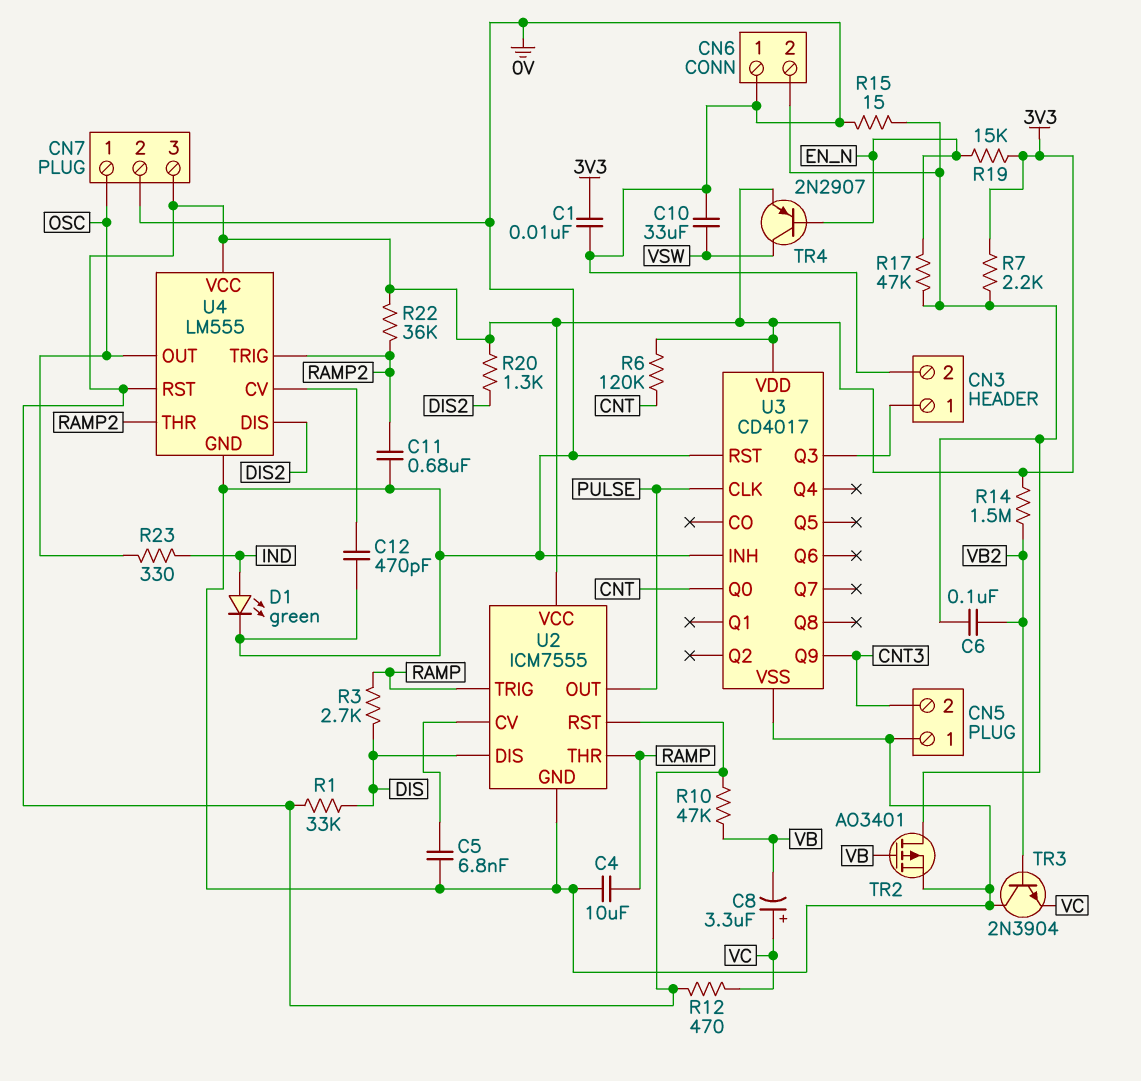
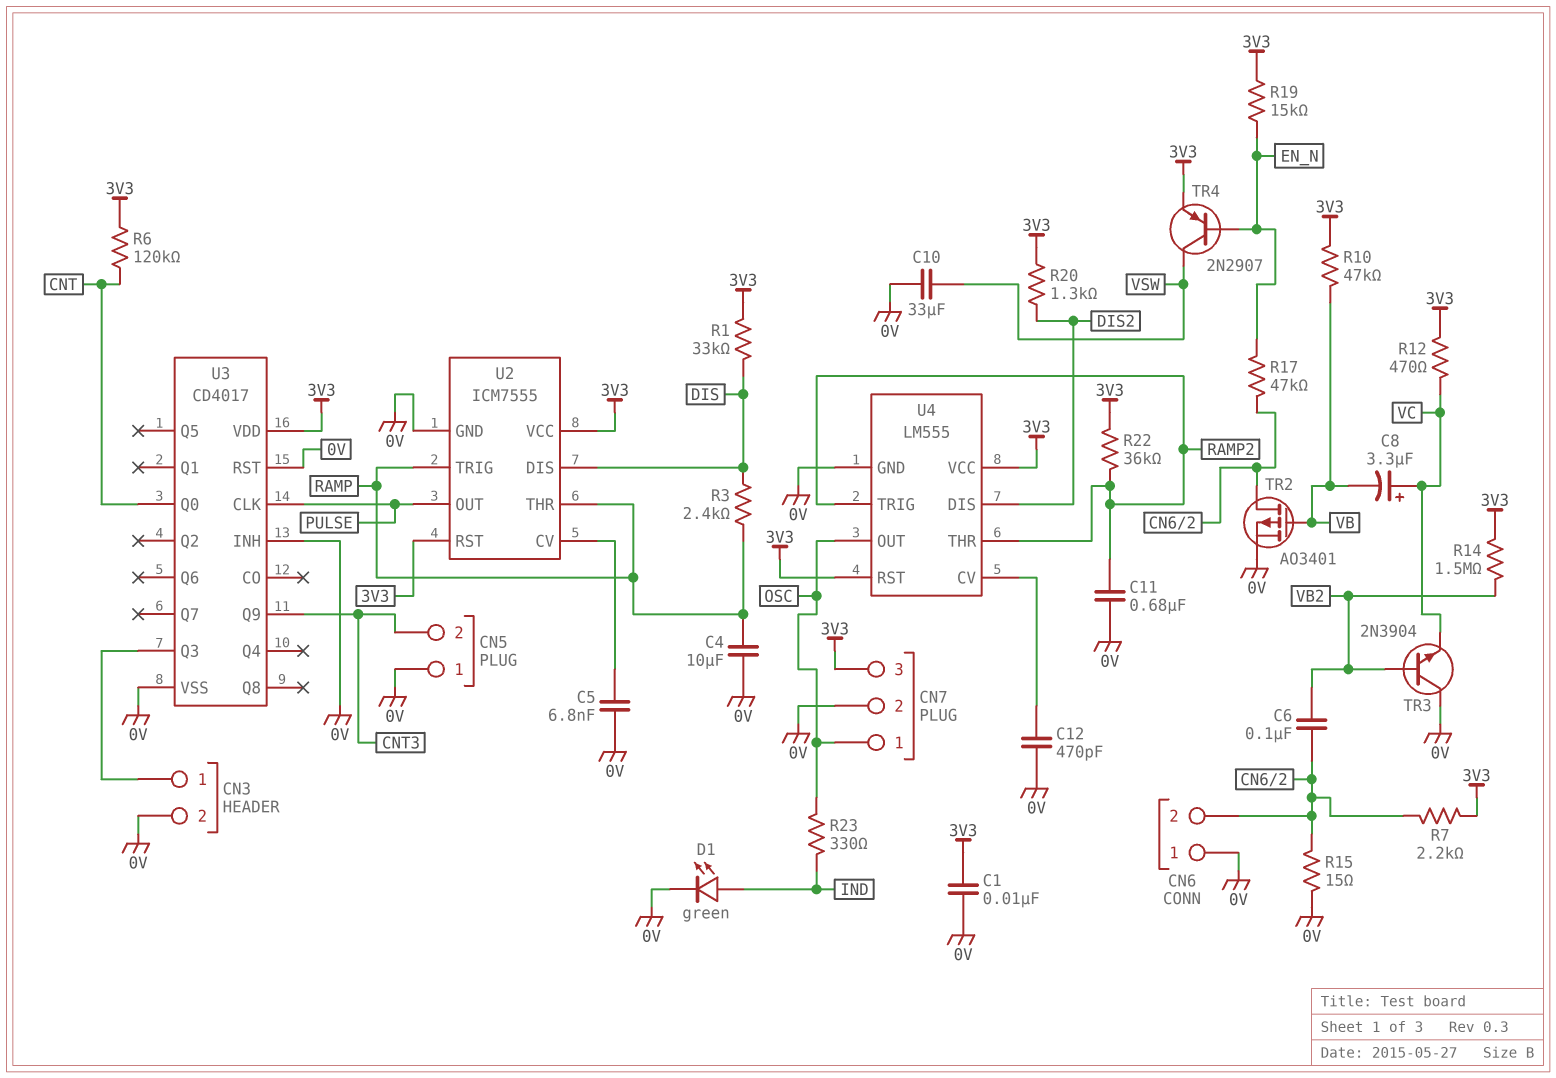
R3: 2.7k (DIS, RAMP) -> 2.4k (DIS, RAMP)

